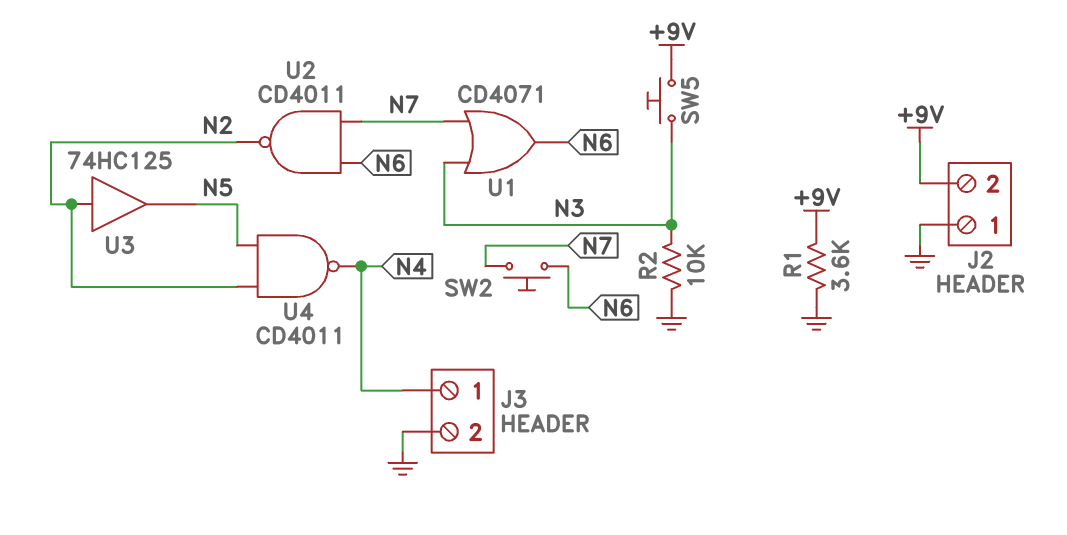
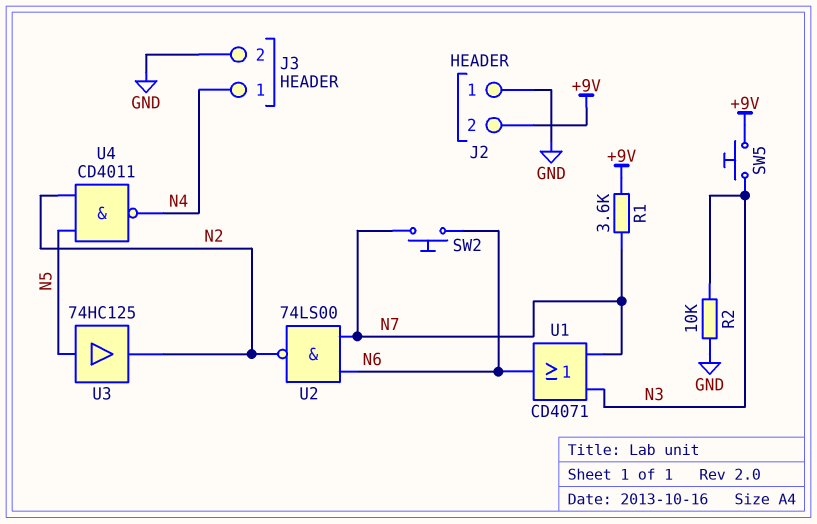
R1: 3.6k (+9V, GND) -> 3.6k (+9V, N7)
U2: NAND CD4011 (in N6, in N7, out N2) -> NAND 74LS00 (in N6, in N7, out N2)
U3: buffer 74HC125 (in N2, out N5) -> buffer 74HC125 (in N5, out N2)

